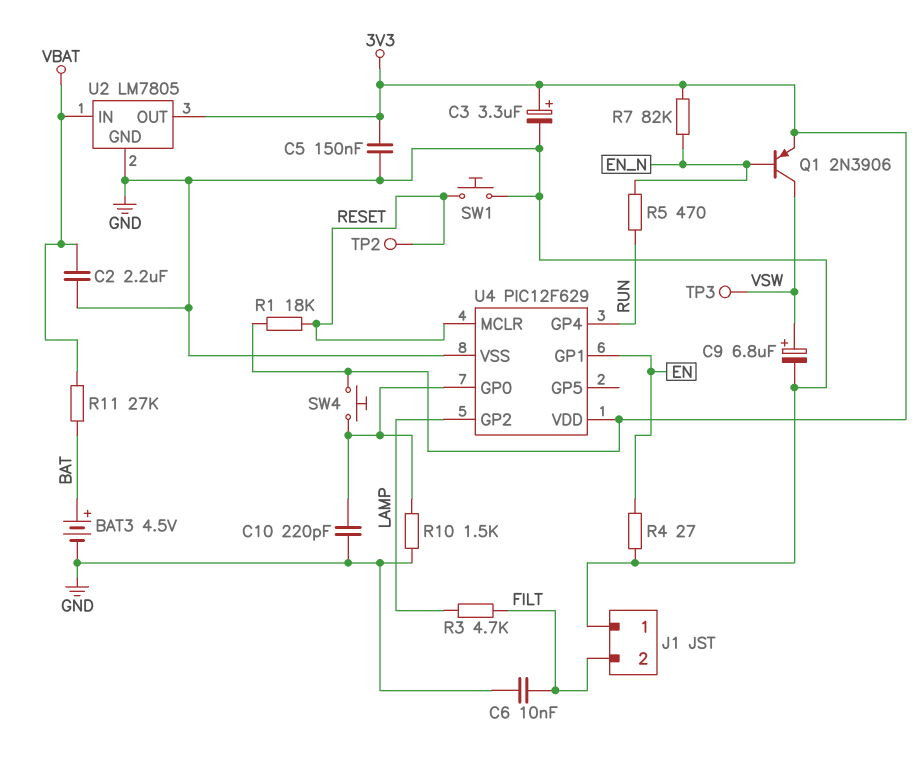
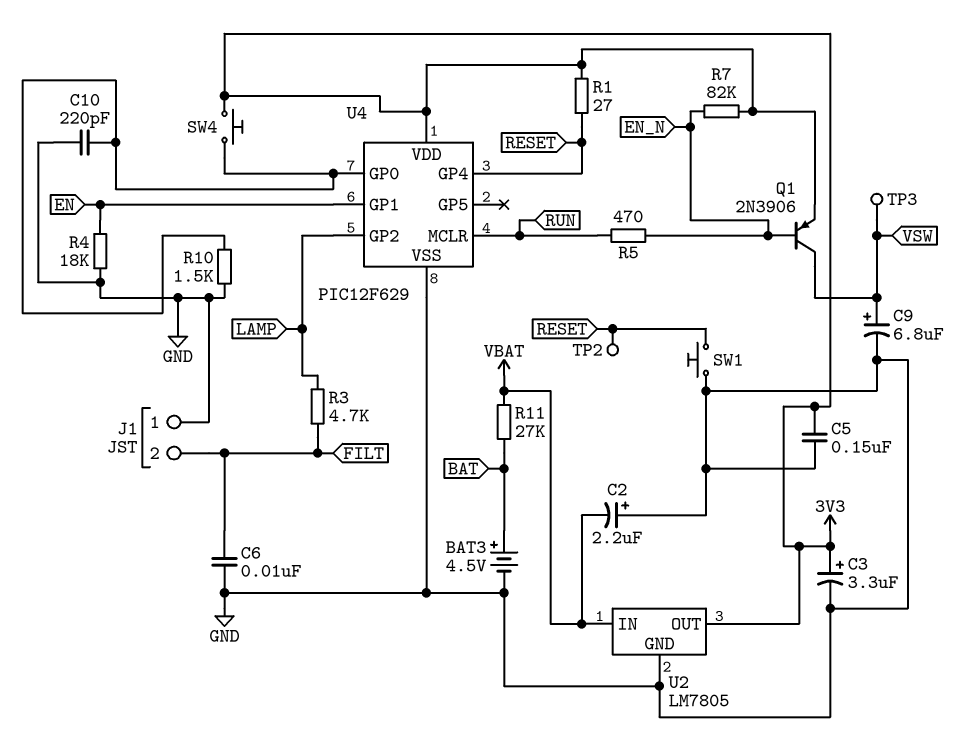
C2: 2.2uF (GND, VBAT) -> 2.2uF (plus GND, minus VBAT)
R1: 18k (3V3, RESET) -> 27 (3V3, RESET)
R4: 27 (EN, GND) -> 18k (EN, GND)
U4 pin GP4: RUN -> RESET
U4 pin MCLR: RESET -> RUN

